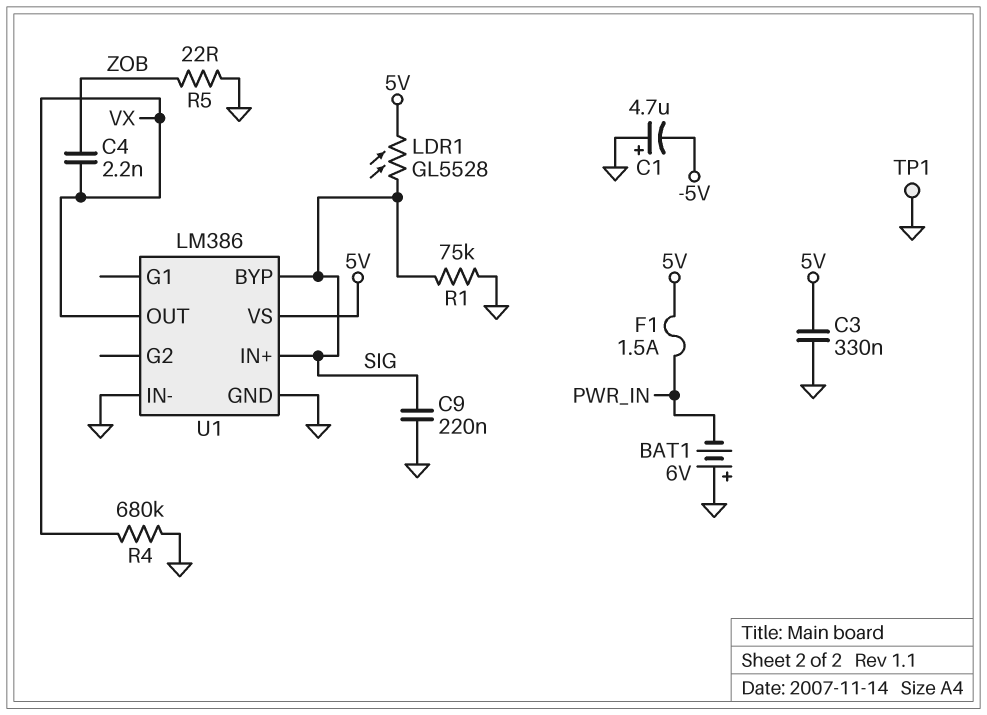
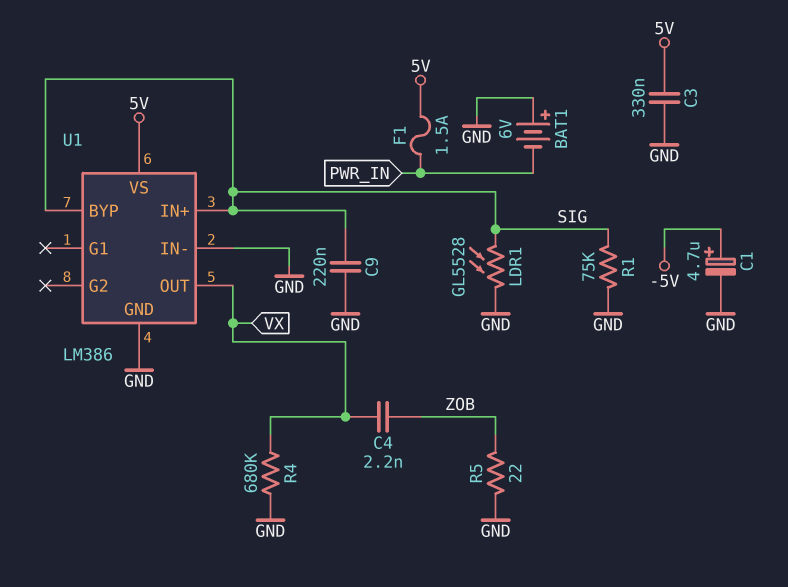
C1: 4.7uF (plus GND, minus -5V) -> 4.7uF (plus -5V, minus GND)
LDR1: GL5528 (5V, SIG) -> GL5528 (GND, SIG)
TP1: test point (GND) -> none

